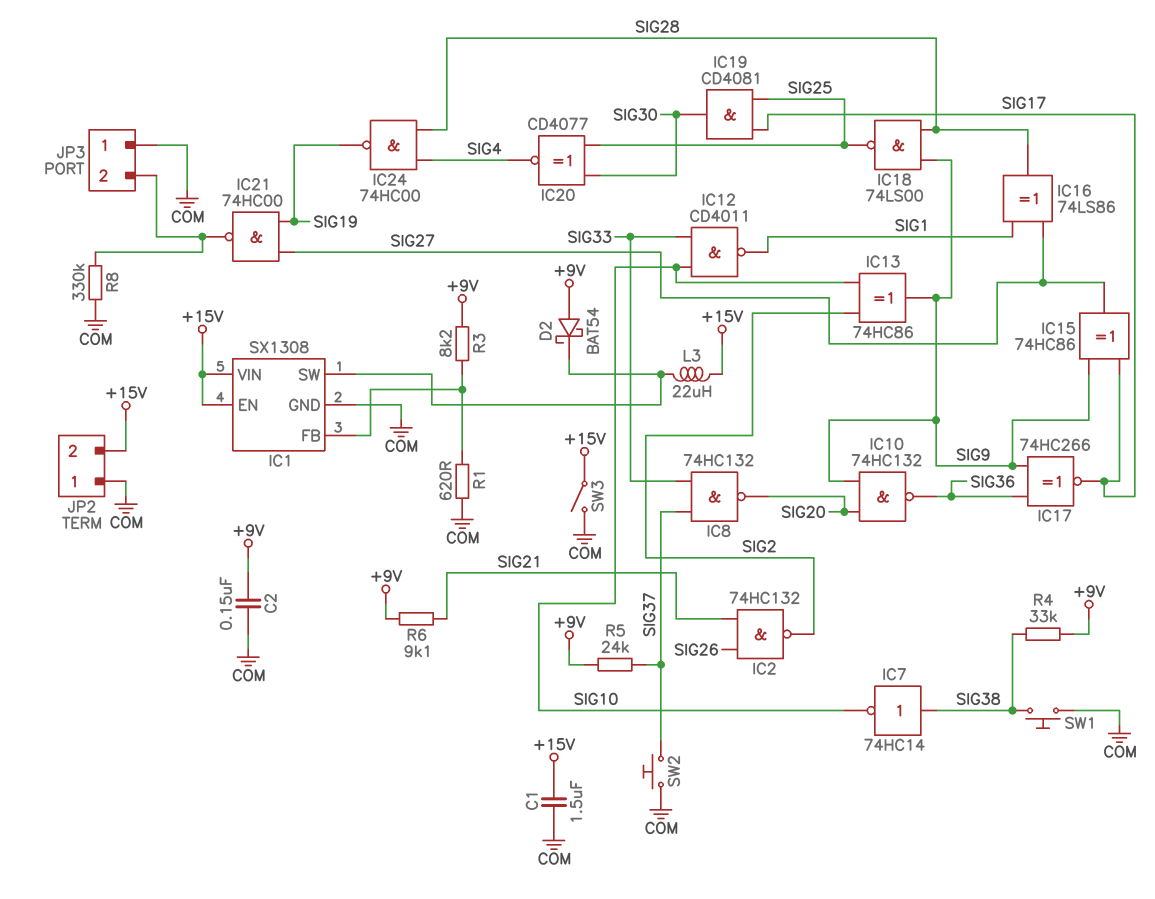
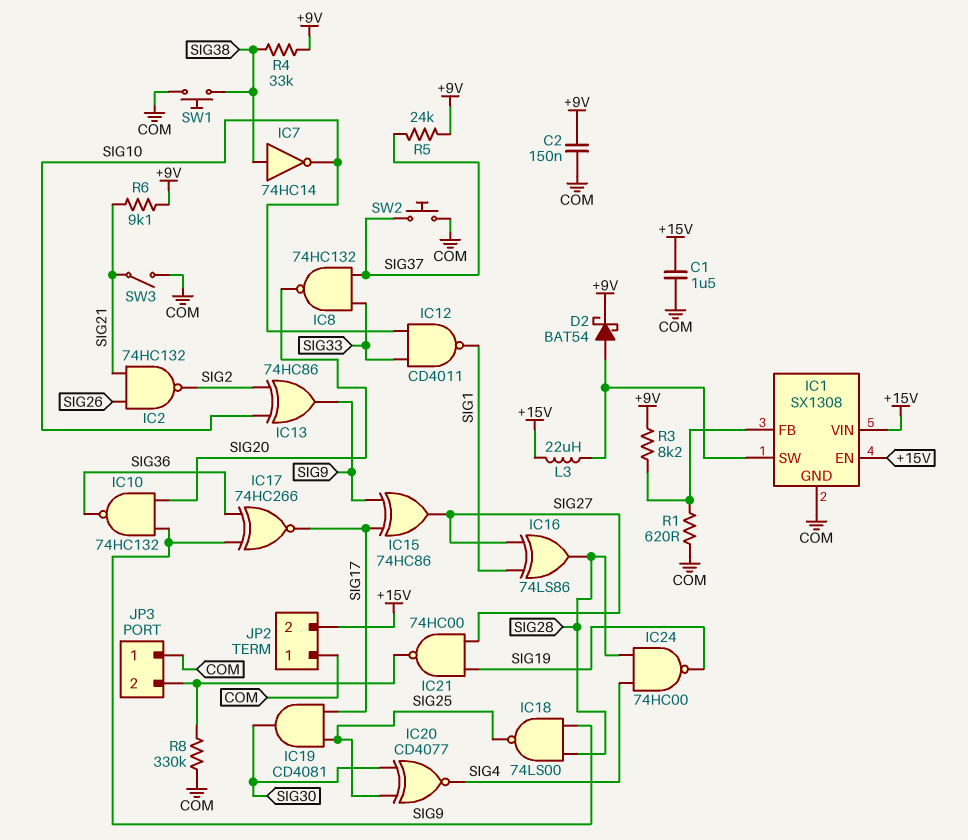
D2: schottky BAT54 (A +9V, K IC1/SW) -> schottky BAT54 (A IC1/SW, K +9V)
SW3: switch (+15V, COM) -> switch (COM, SIG21)

